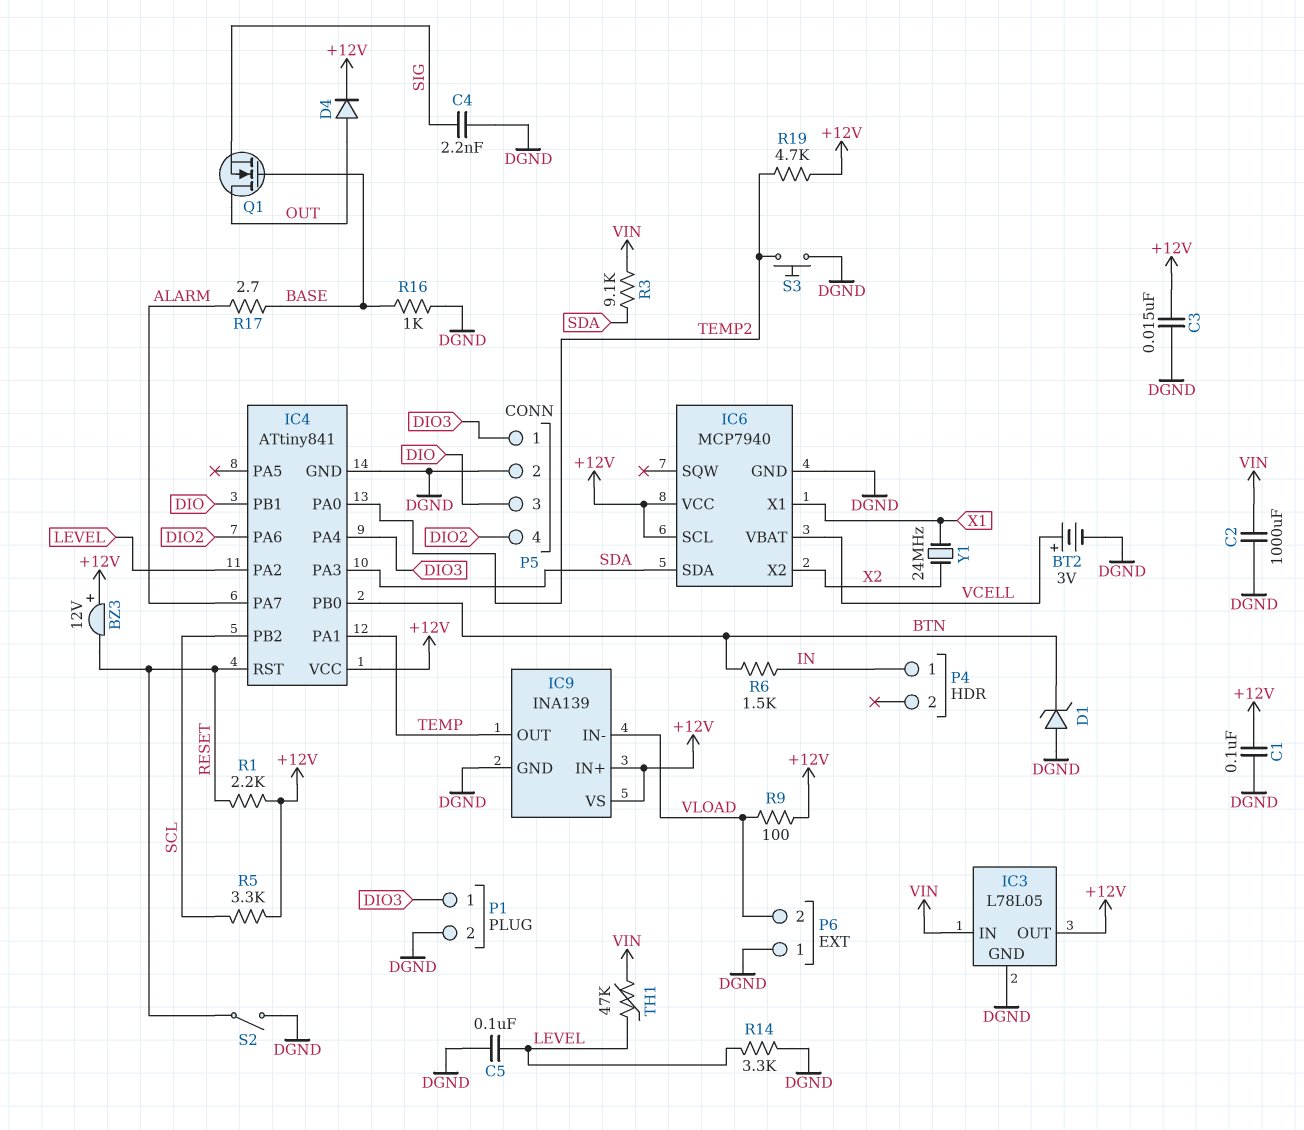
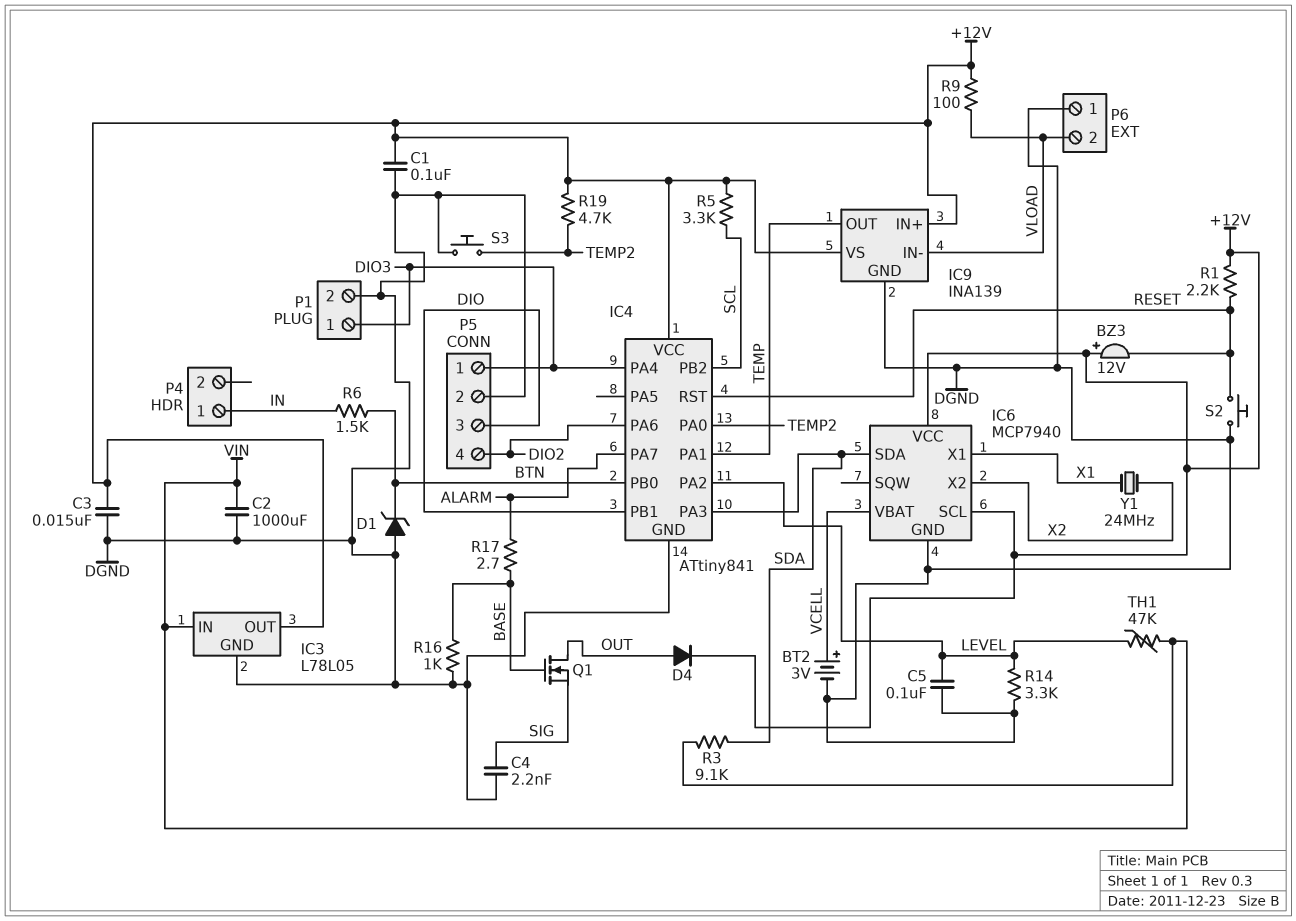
S2: switch (DGND, RESET) -> button (DGND, RESET)

